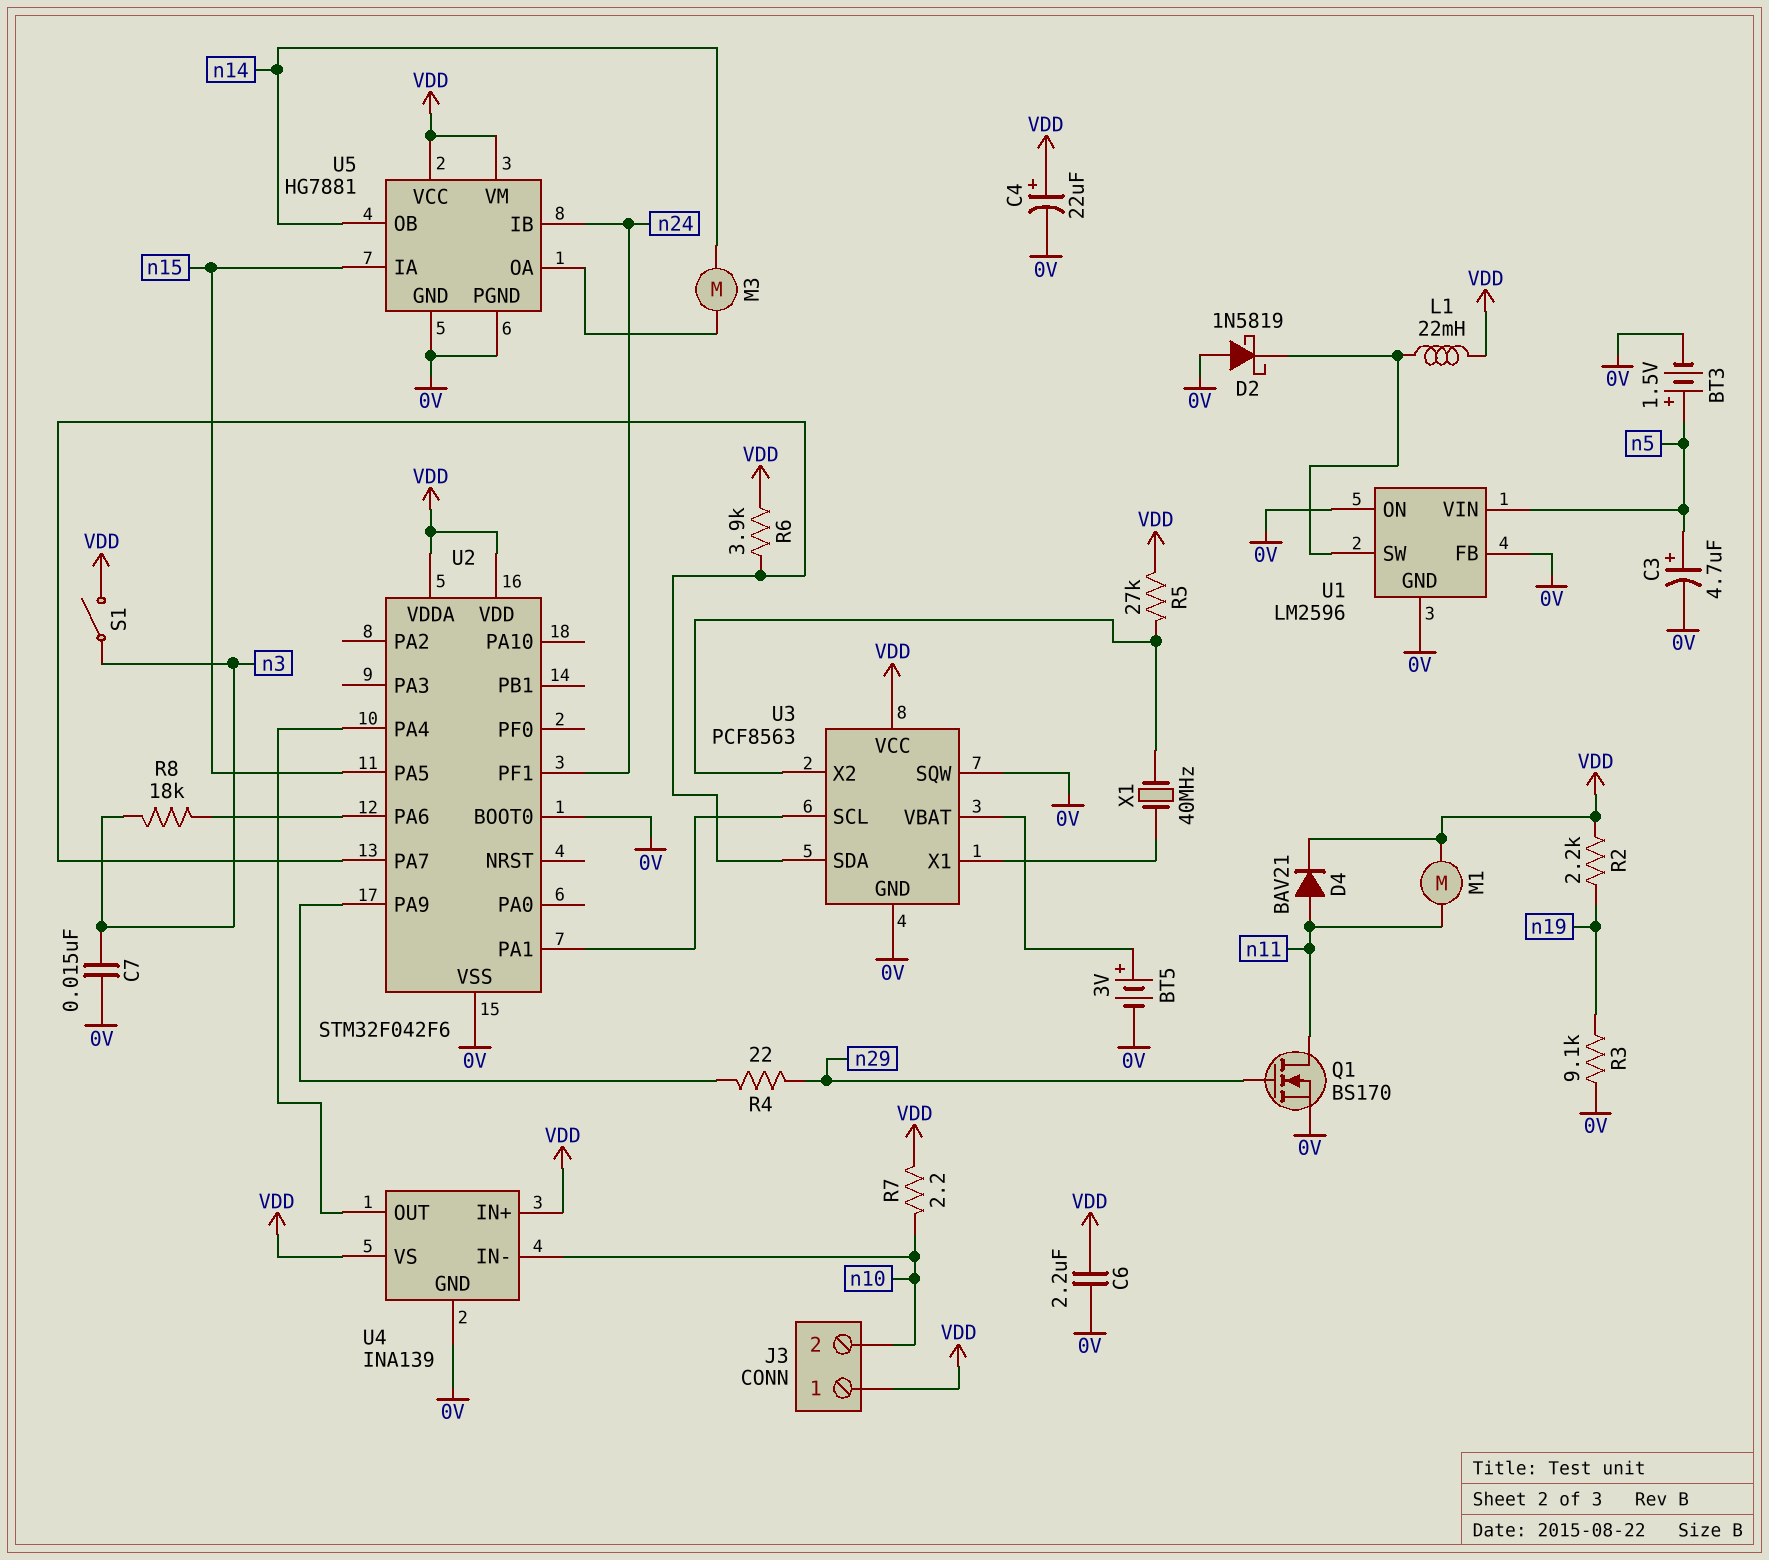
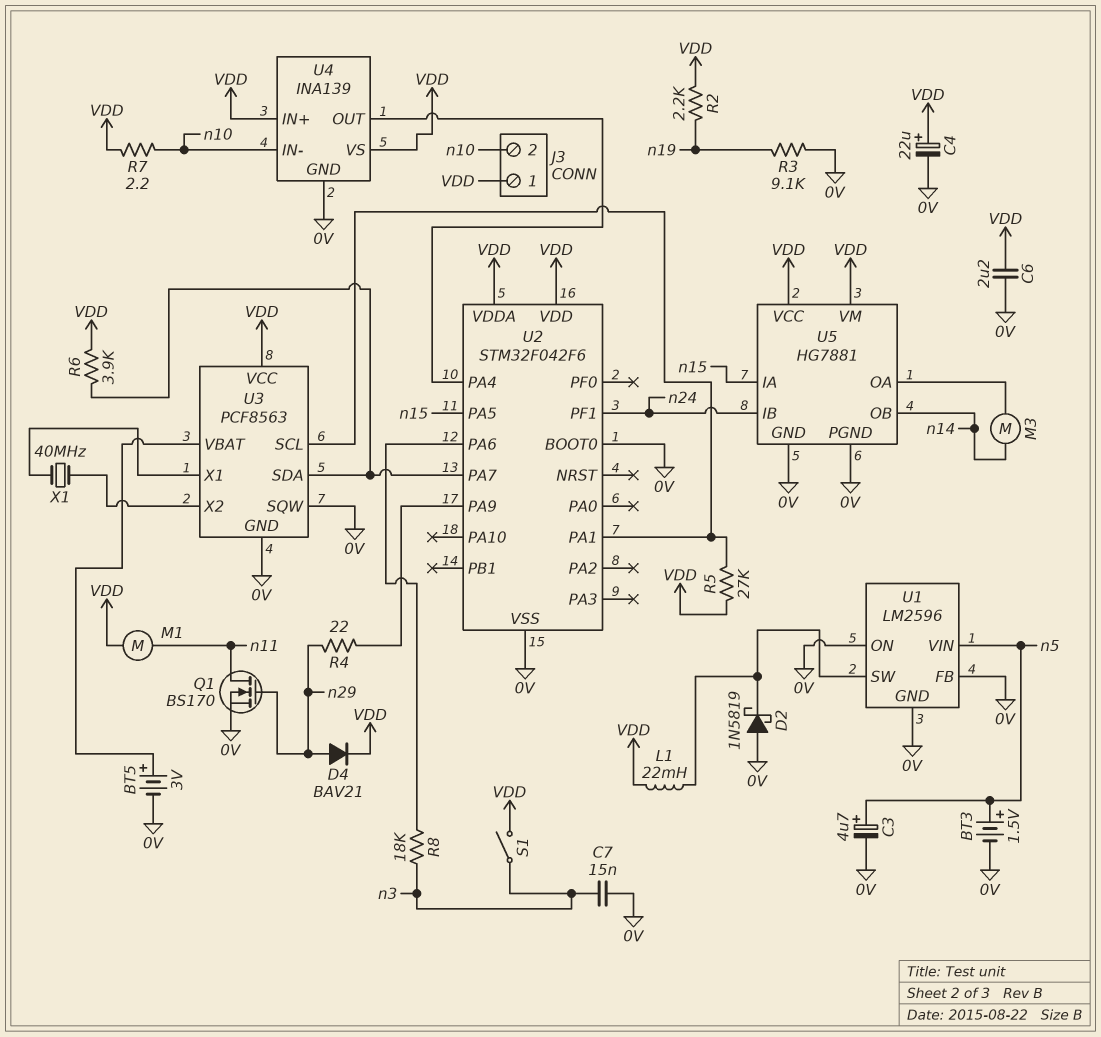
D4: diode BAV21 (A n11, K VDD) -> diode BAV21 (A n29, K VDD)
R5: 27k (U3/X2, VDD) -> 27k (U2/PA1, VDD)

